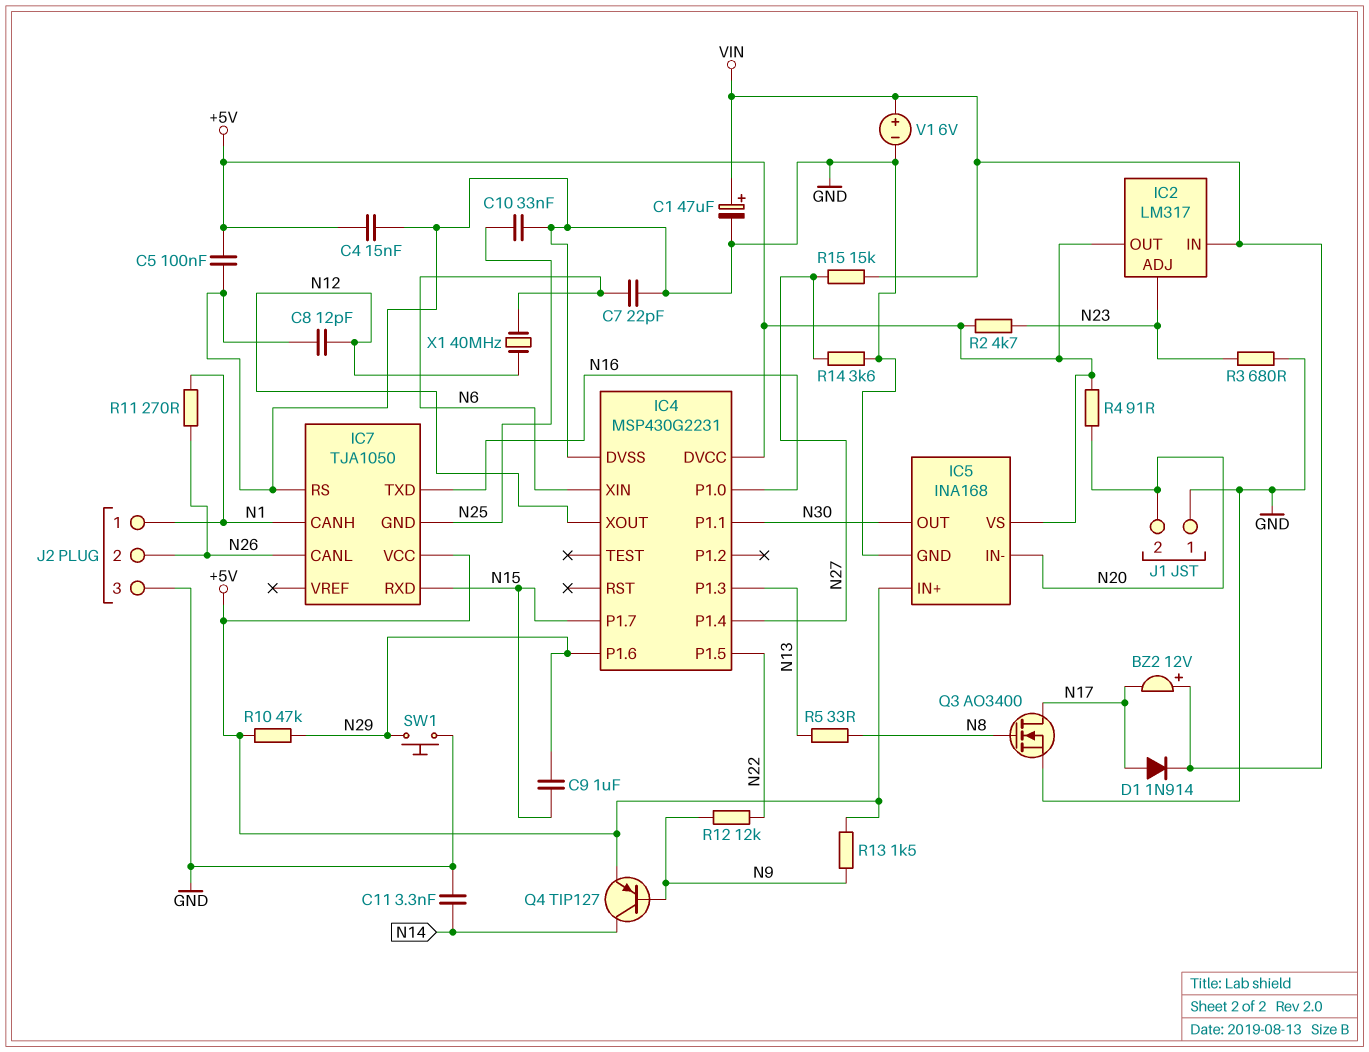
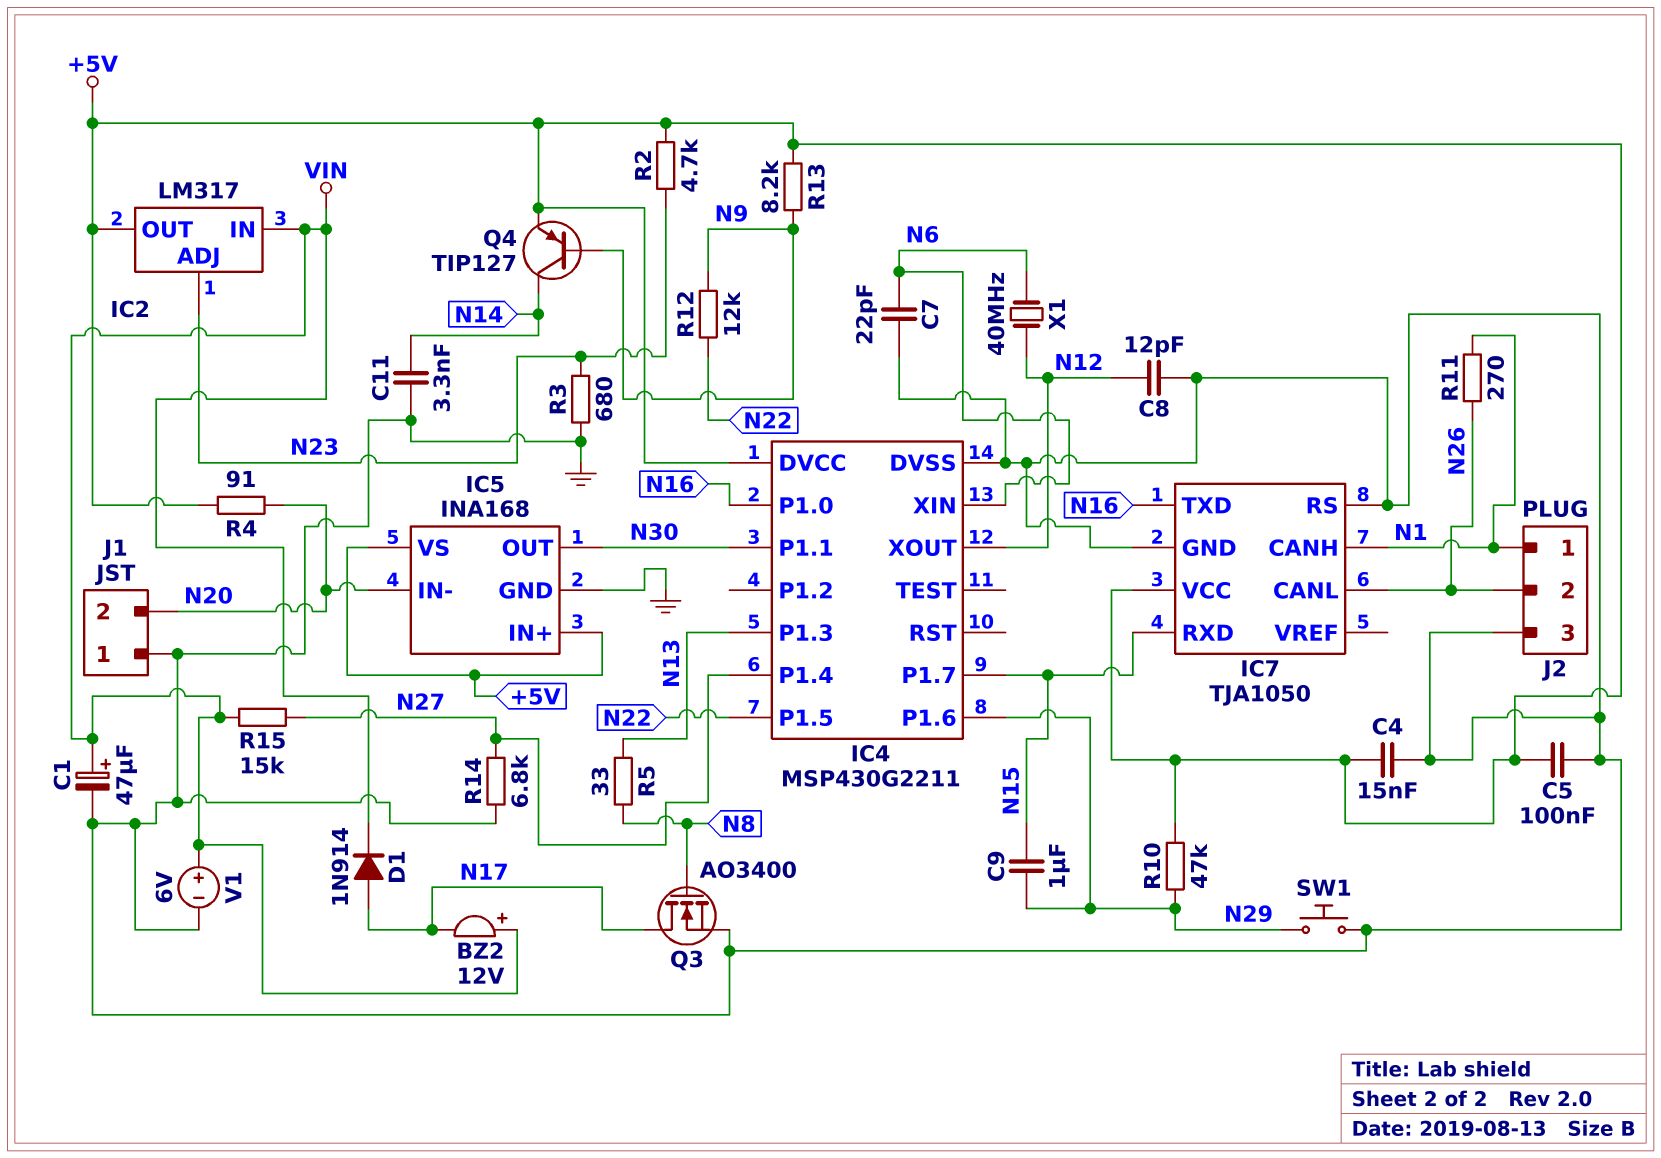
C10: 33nF (GND, N25) -> none
IC4: MSP430G2231 -> MSP430G2211
IC7 pin GND: N25 -> GND
R13: 1.5k (+5V, N9) -> 8.2k (+5V, N9)
R14: 3.6k (GND, N27) -> 6.8k (GND, N27)

